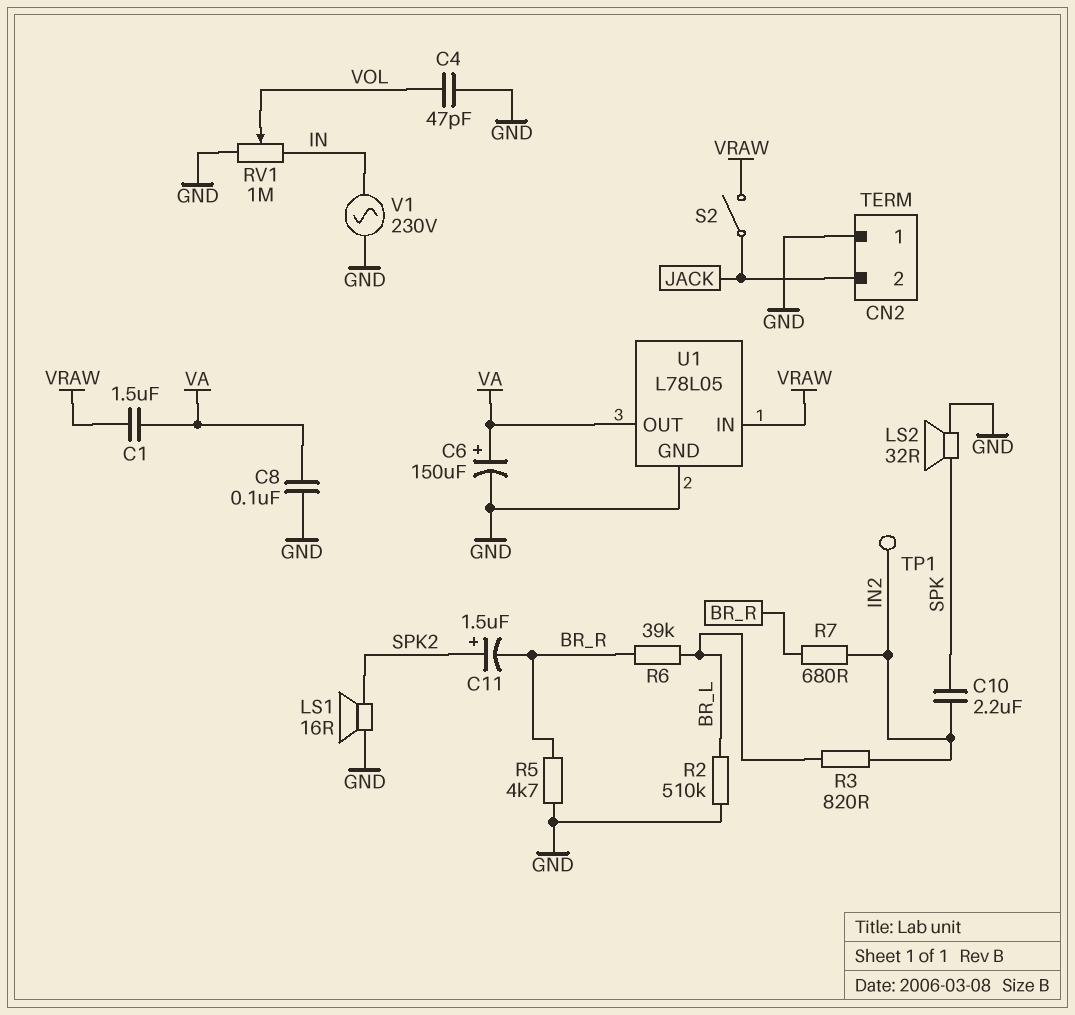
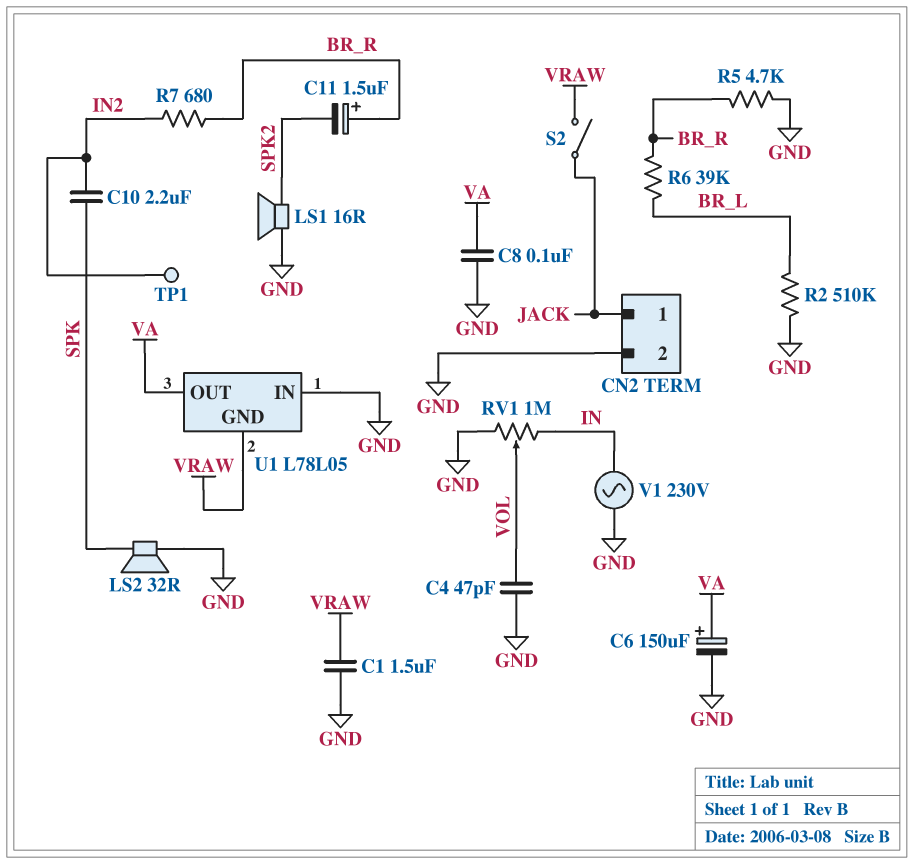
C1: 1.5uF (VA, VRAW) -> 1.5uF (GND, VRAW)
C11: 1.5uF (plus SPK2, minus BR_R) -> 1.5uF (plus BR_R, minus SPK2)
CN2 pin 1: GND -> JACK
CN2 pin 2: JACK -> GND
R3: 820 (BR_L, IN2) -> none
U1 pin GND: GND -> VRAW
U1 pin IN: VRAW -> GND

